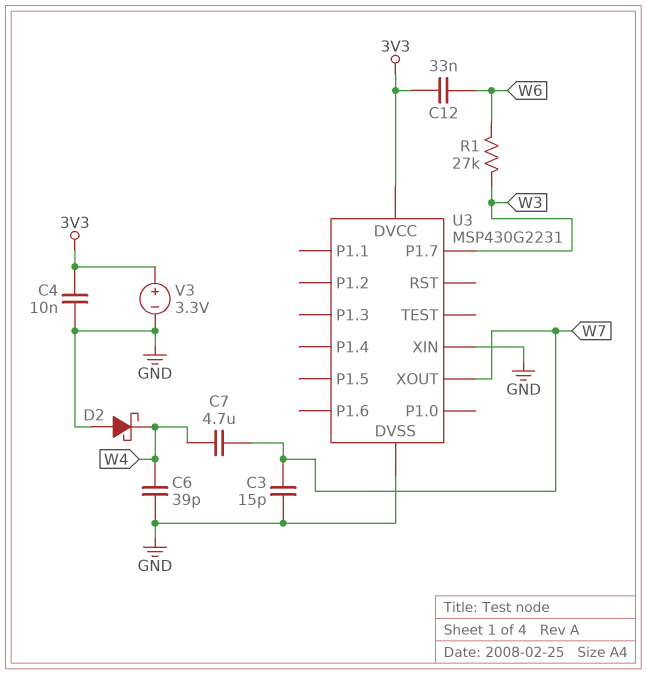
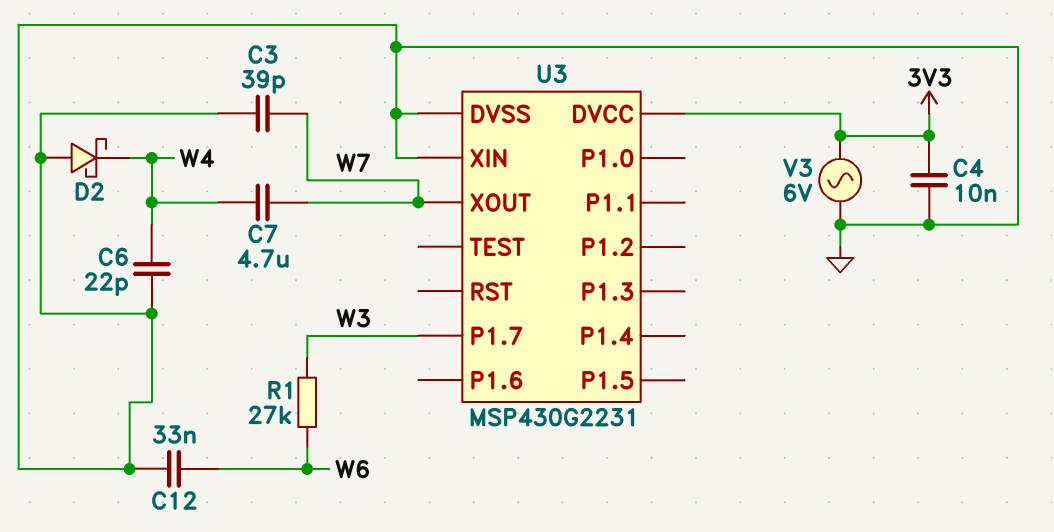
C3: 15pF (GND, W7) -> 39pF (GND, W7)
C6: 39pF (GND, W4) -> 22pF (GND, W4)
C12: 33nF (3V3, W6) -> 33nF (GND, W6)
V3: 3.3V (plus 3V3, minus GND) -> AC 6V (3V3, GND)

